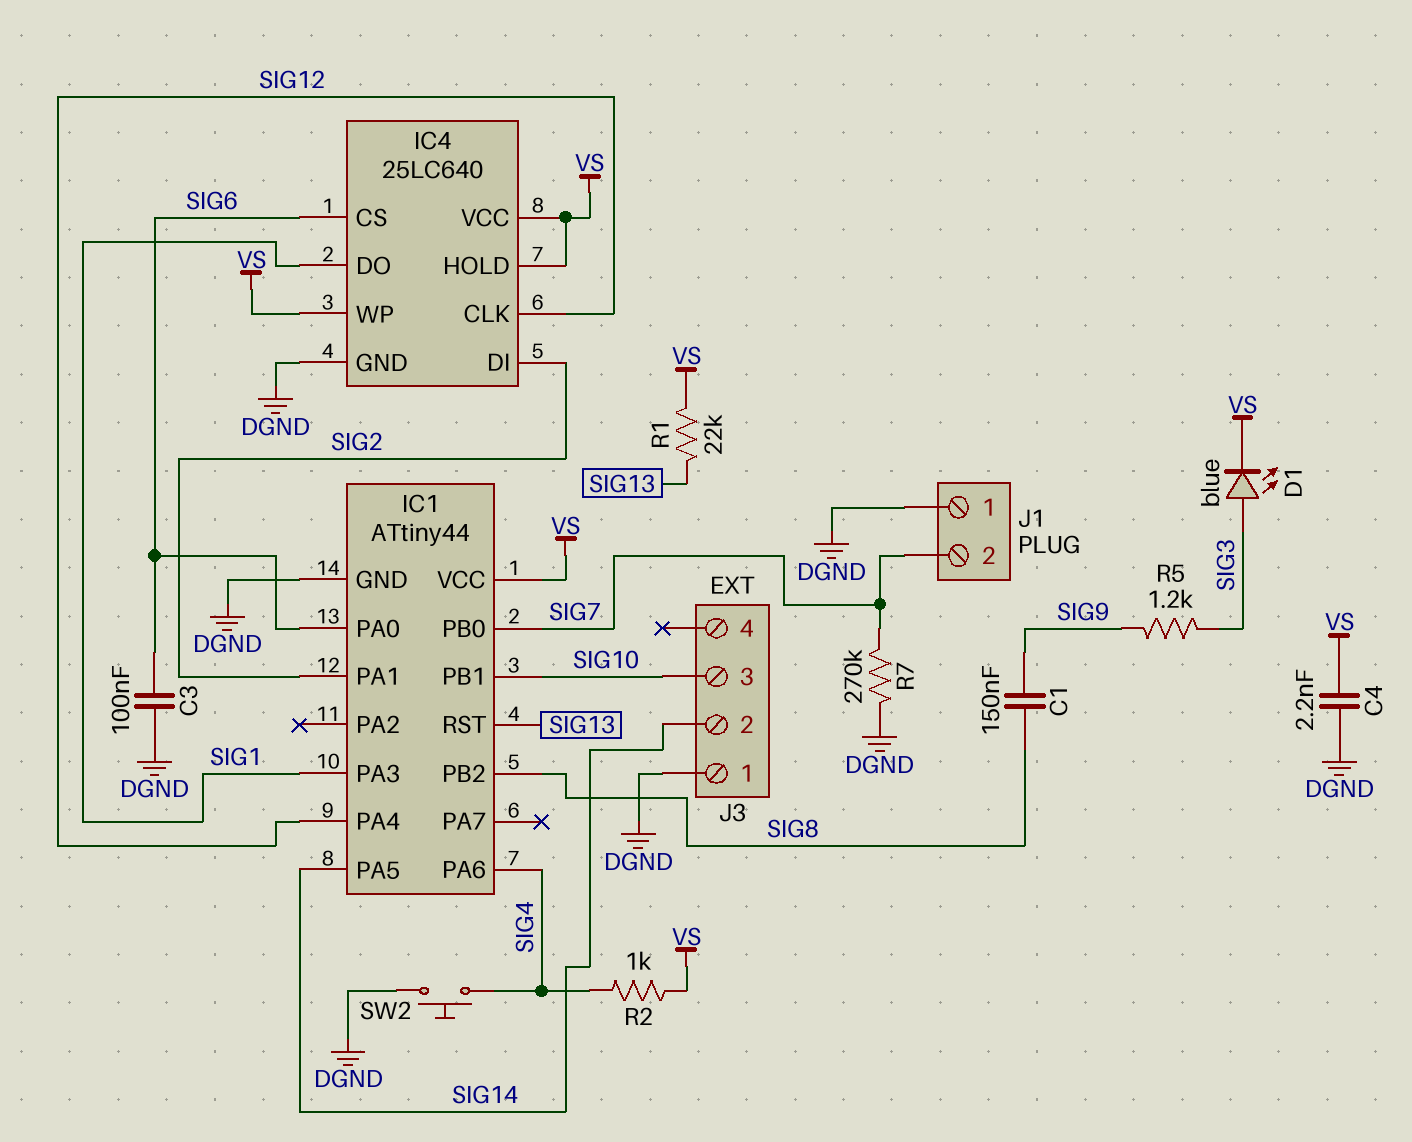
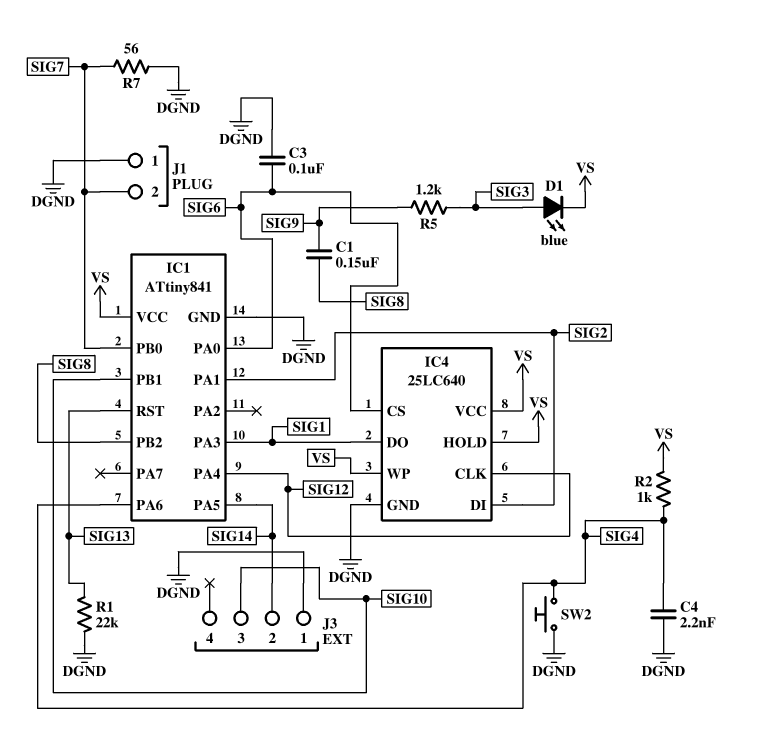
C4: 2.2nF (DGND, VS) -> 2.2nF (DGND, SIG4)
IC1: ATtiny44 -> ATtiny841
R1: 22k (SIG13, VS) -> 22k (DGND, SIG13)
R7: 270k (DGND, SIG7) -> 56 (DGND, SIG7)

